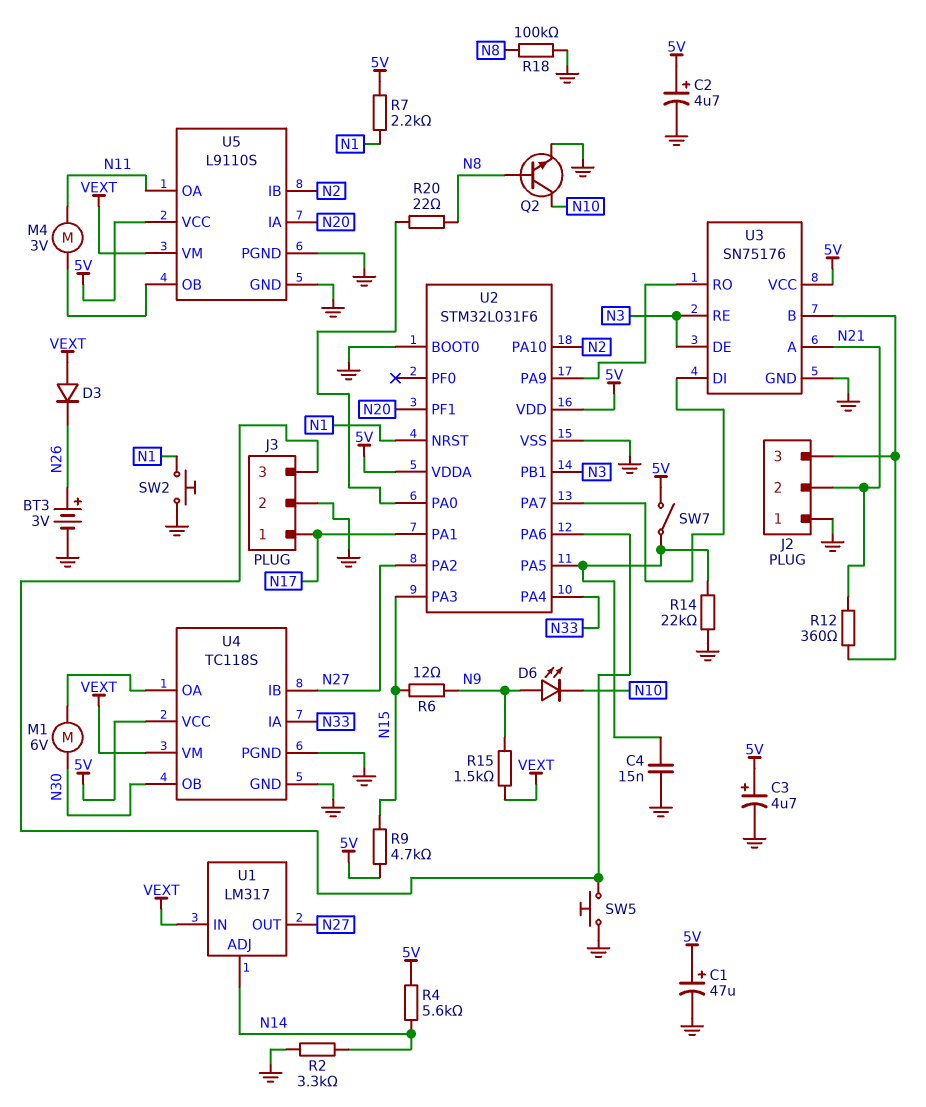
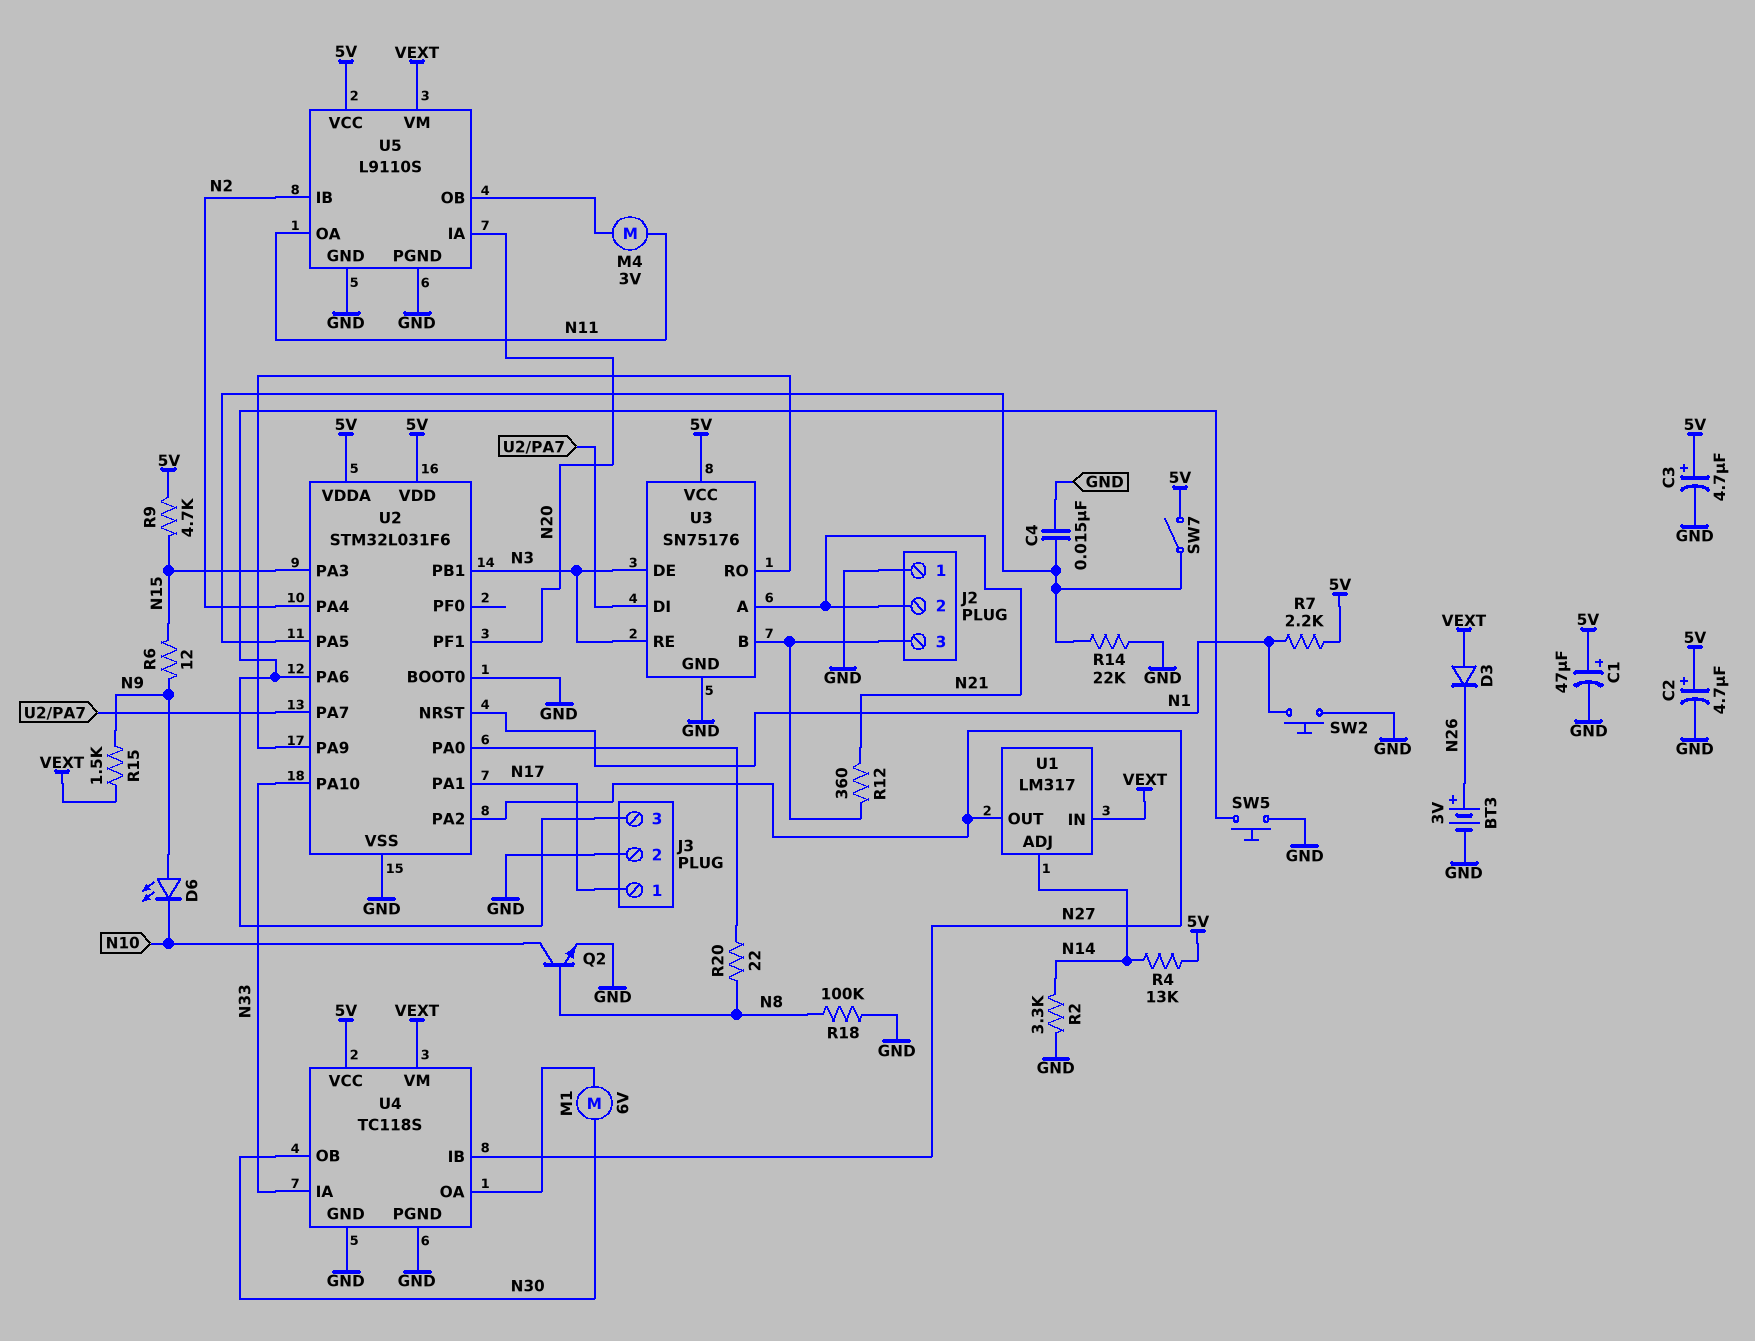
R4: 5.6k (5V, N14) -> 13k (5V, N14)
U2 pin PA4: N33 -> N2
U2 pin PA10: N2 -> N33

